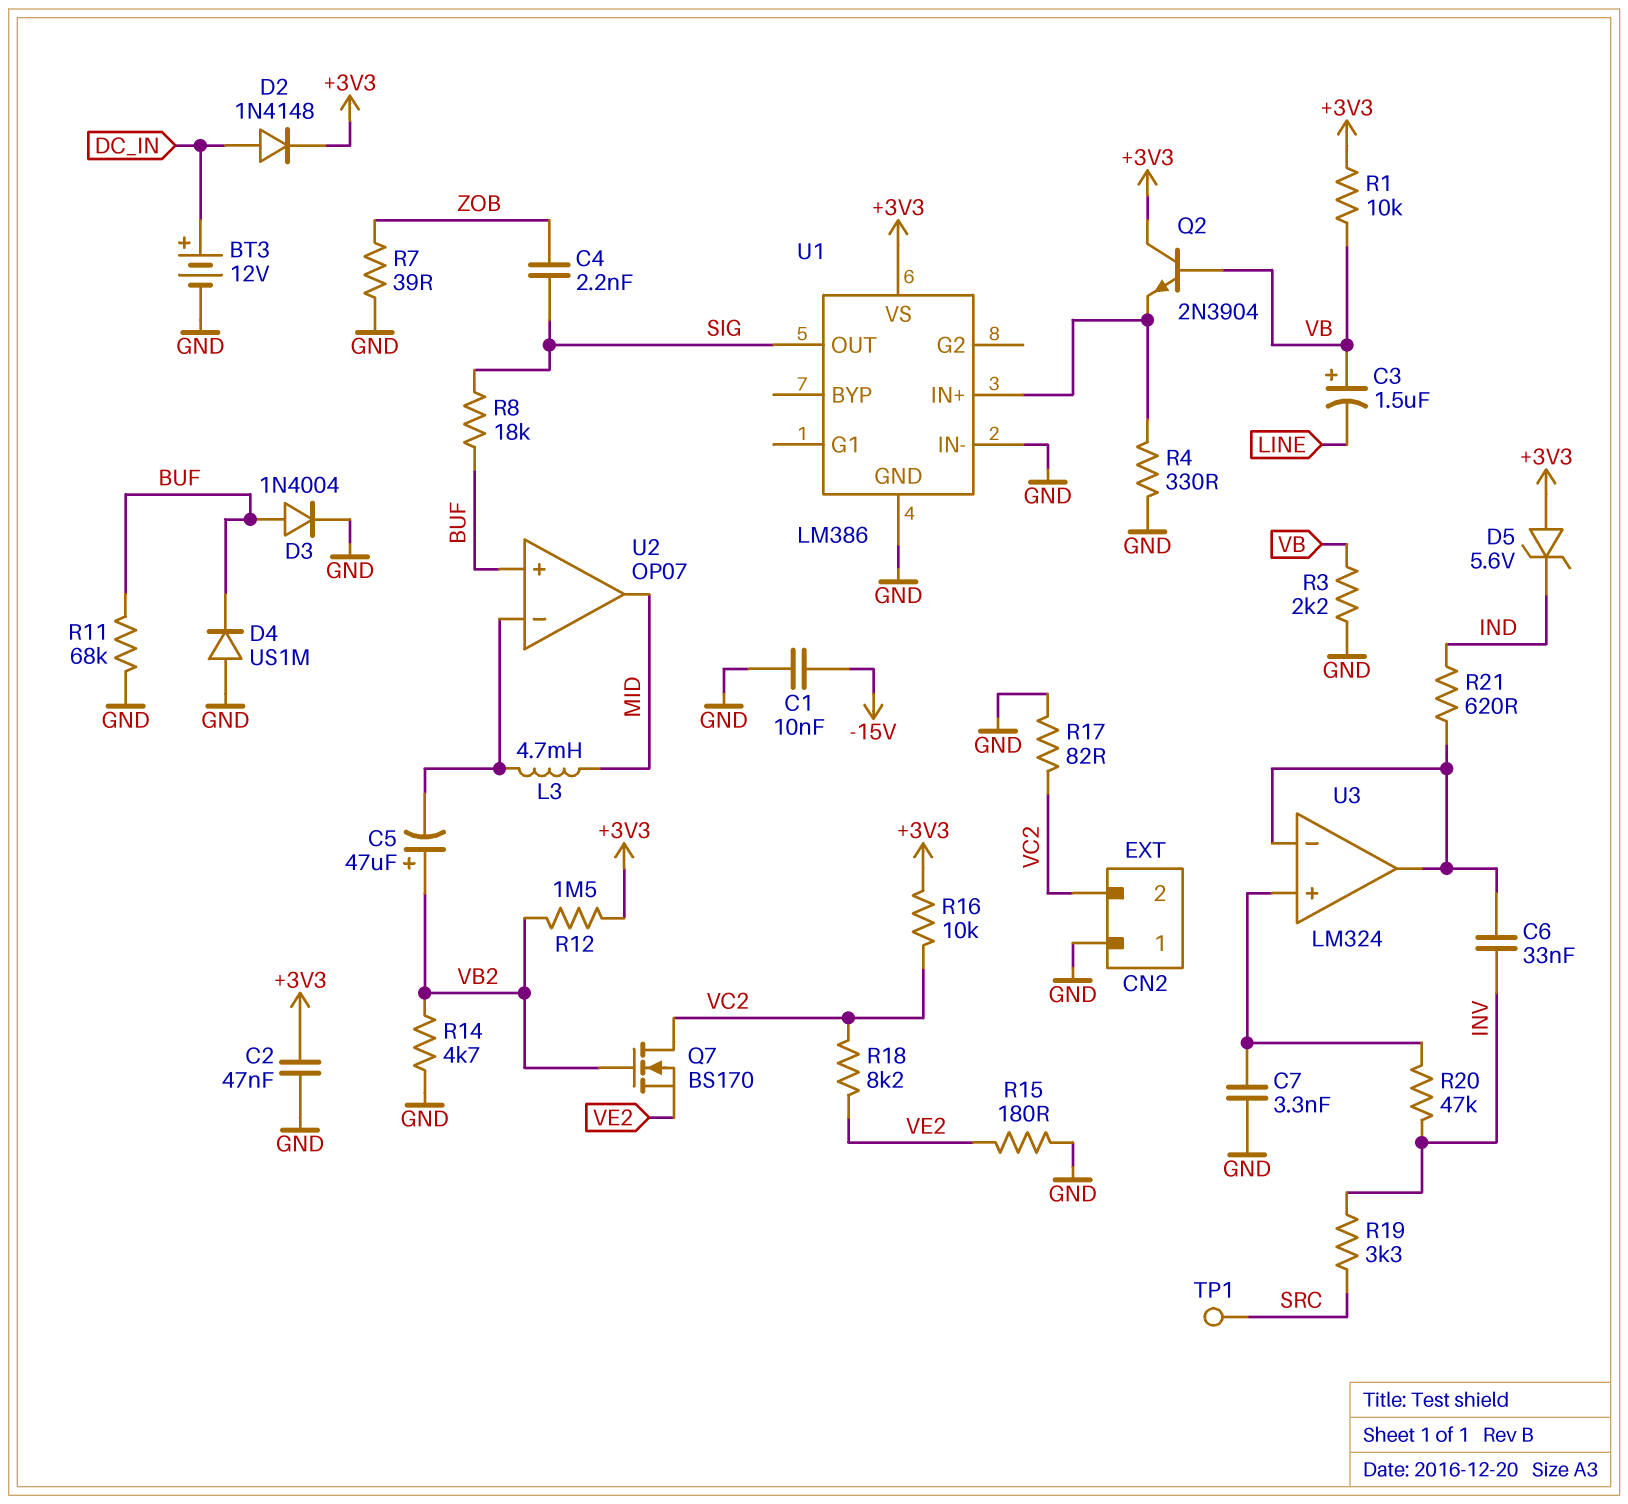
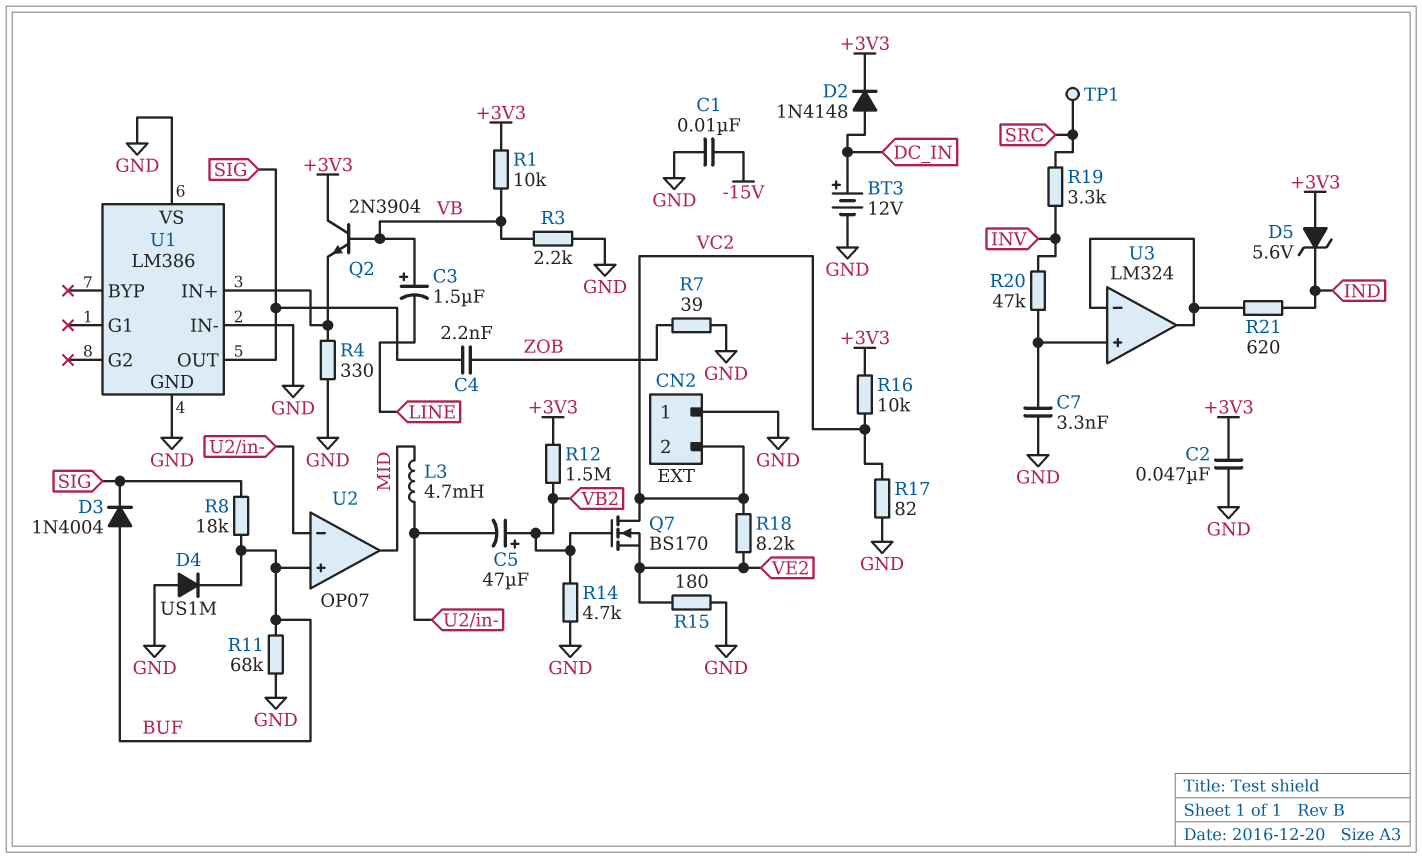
C6: 33nF (INV, U3/in-) -> none
D3: diode 1N4004 (A BUF, K GND) -> diode 1N4004 (A BUF, K SIG)
U1 pin VS: +3V3 -> GND

